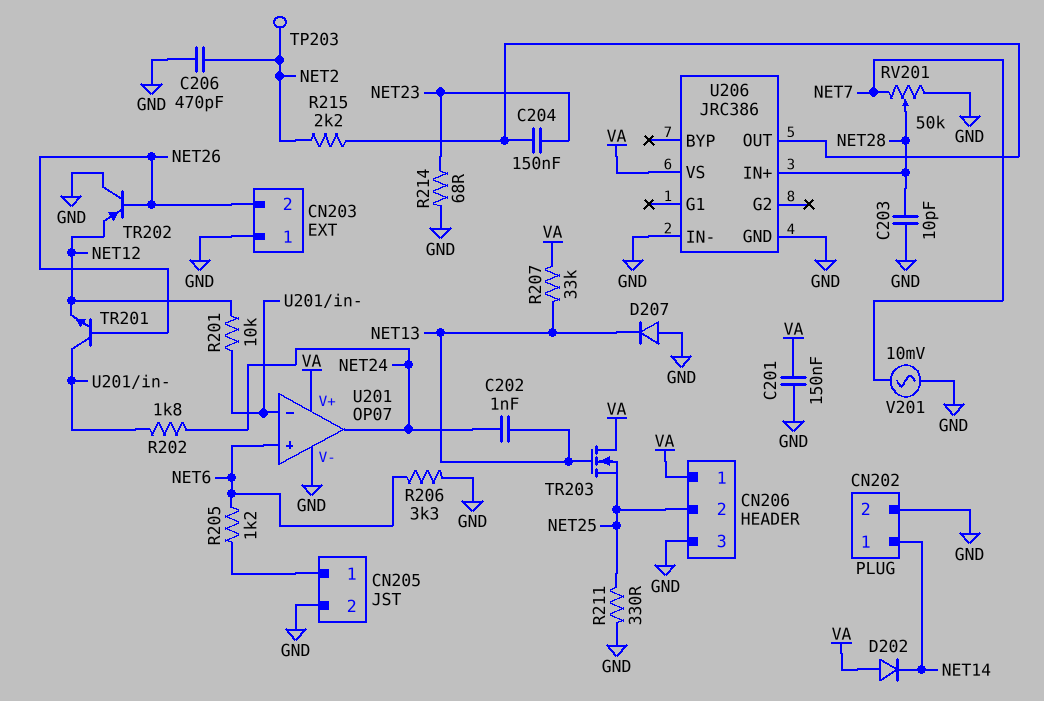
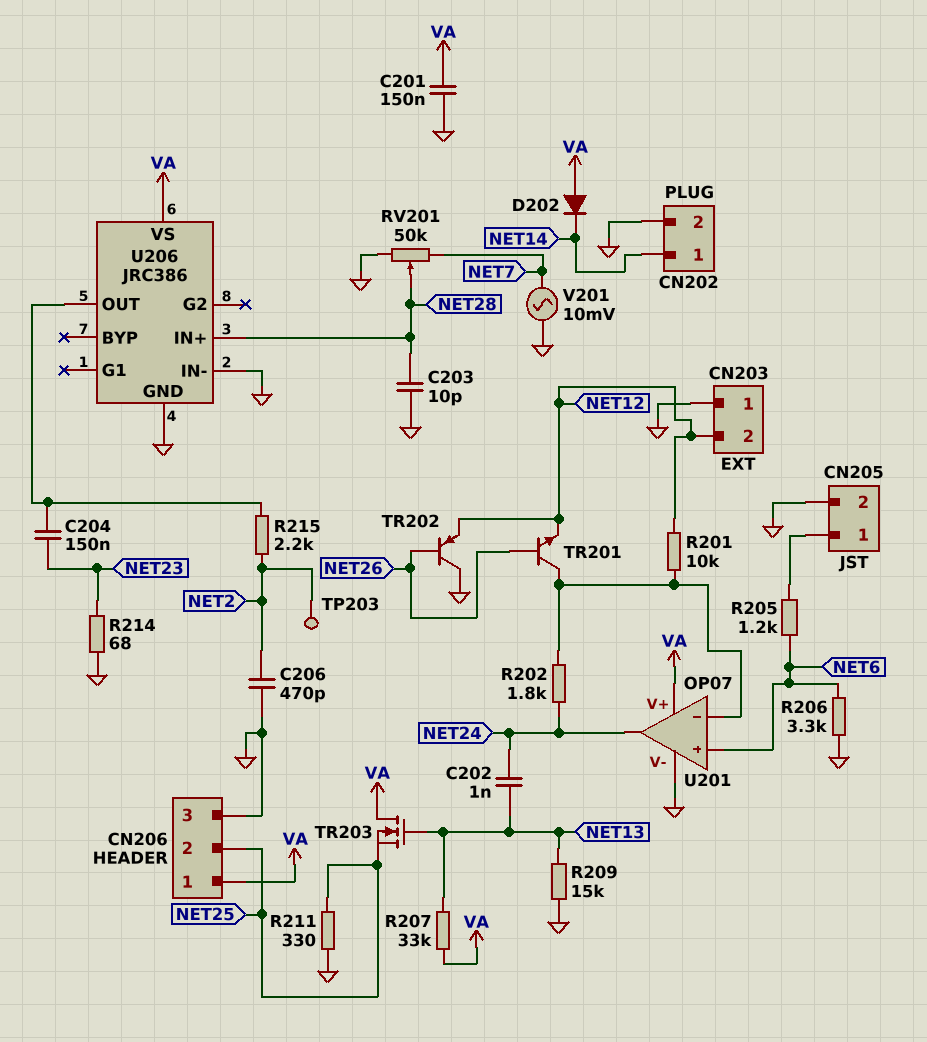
CN203 pin 2: NET26 -> NET12
D207: diode (A GND, K NET13) -> none
R209: none -> 15k (GND, NET13)

